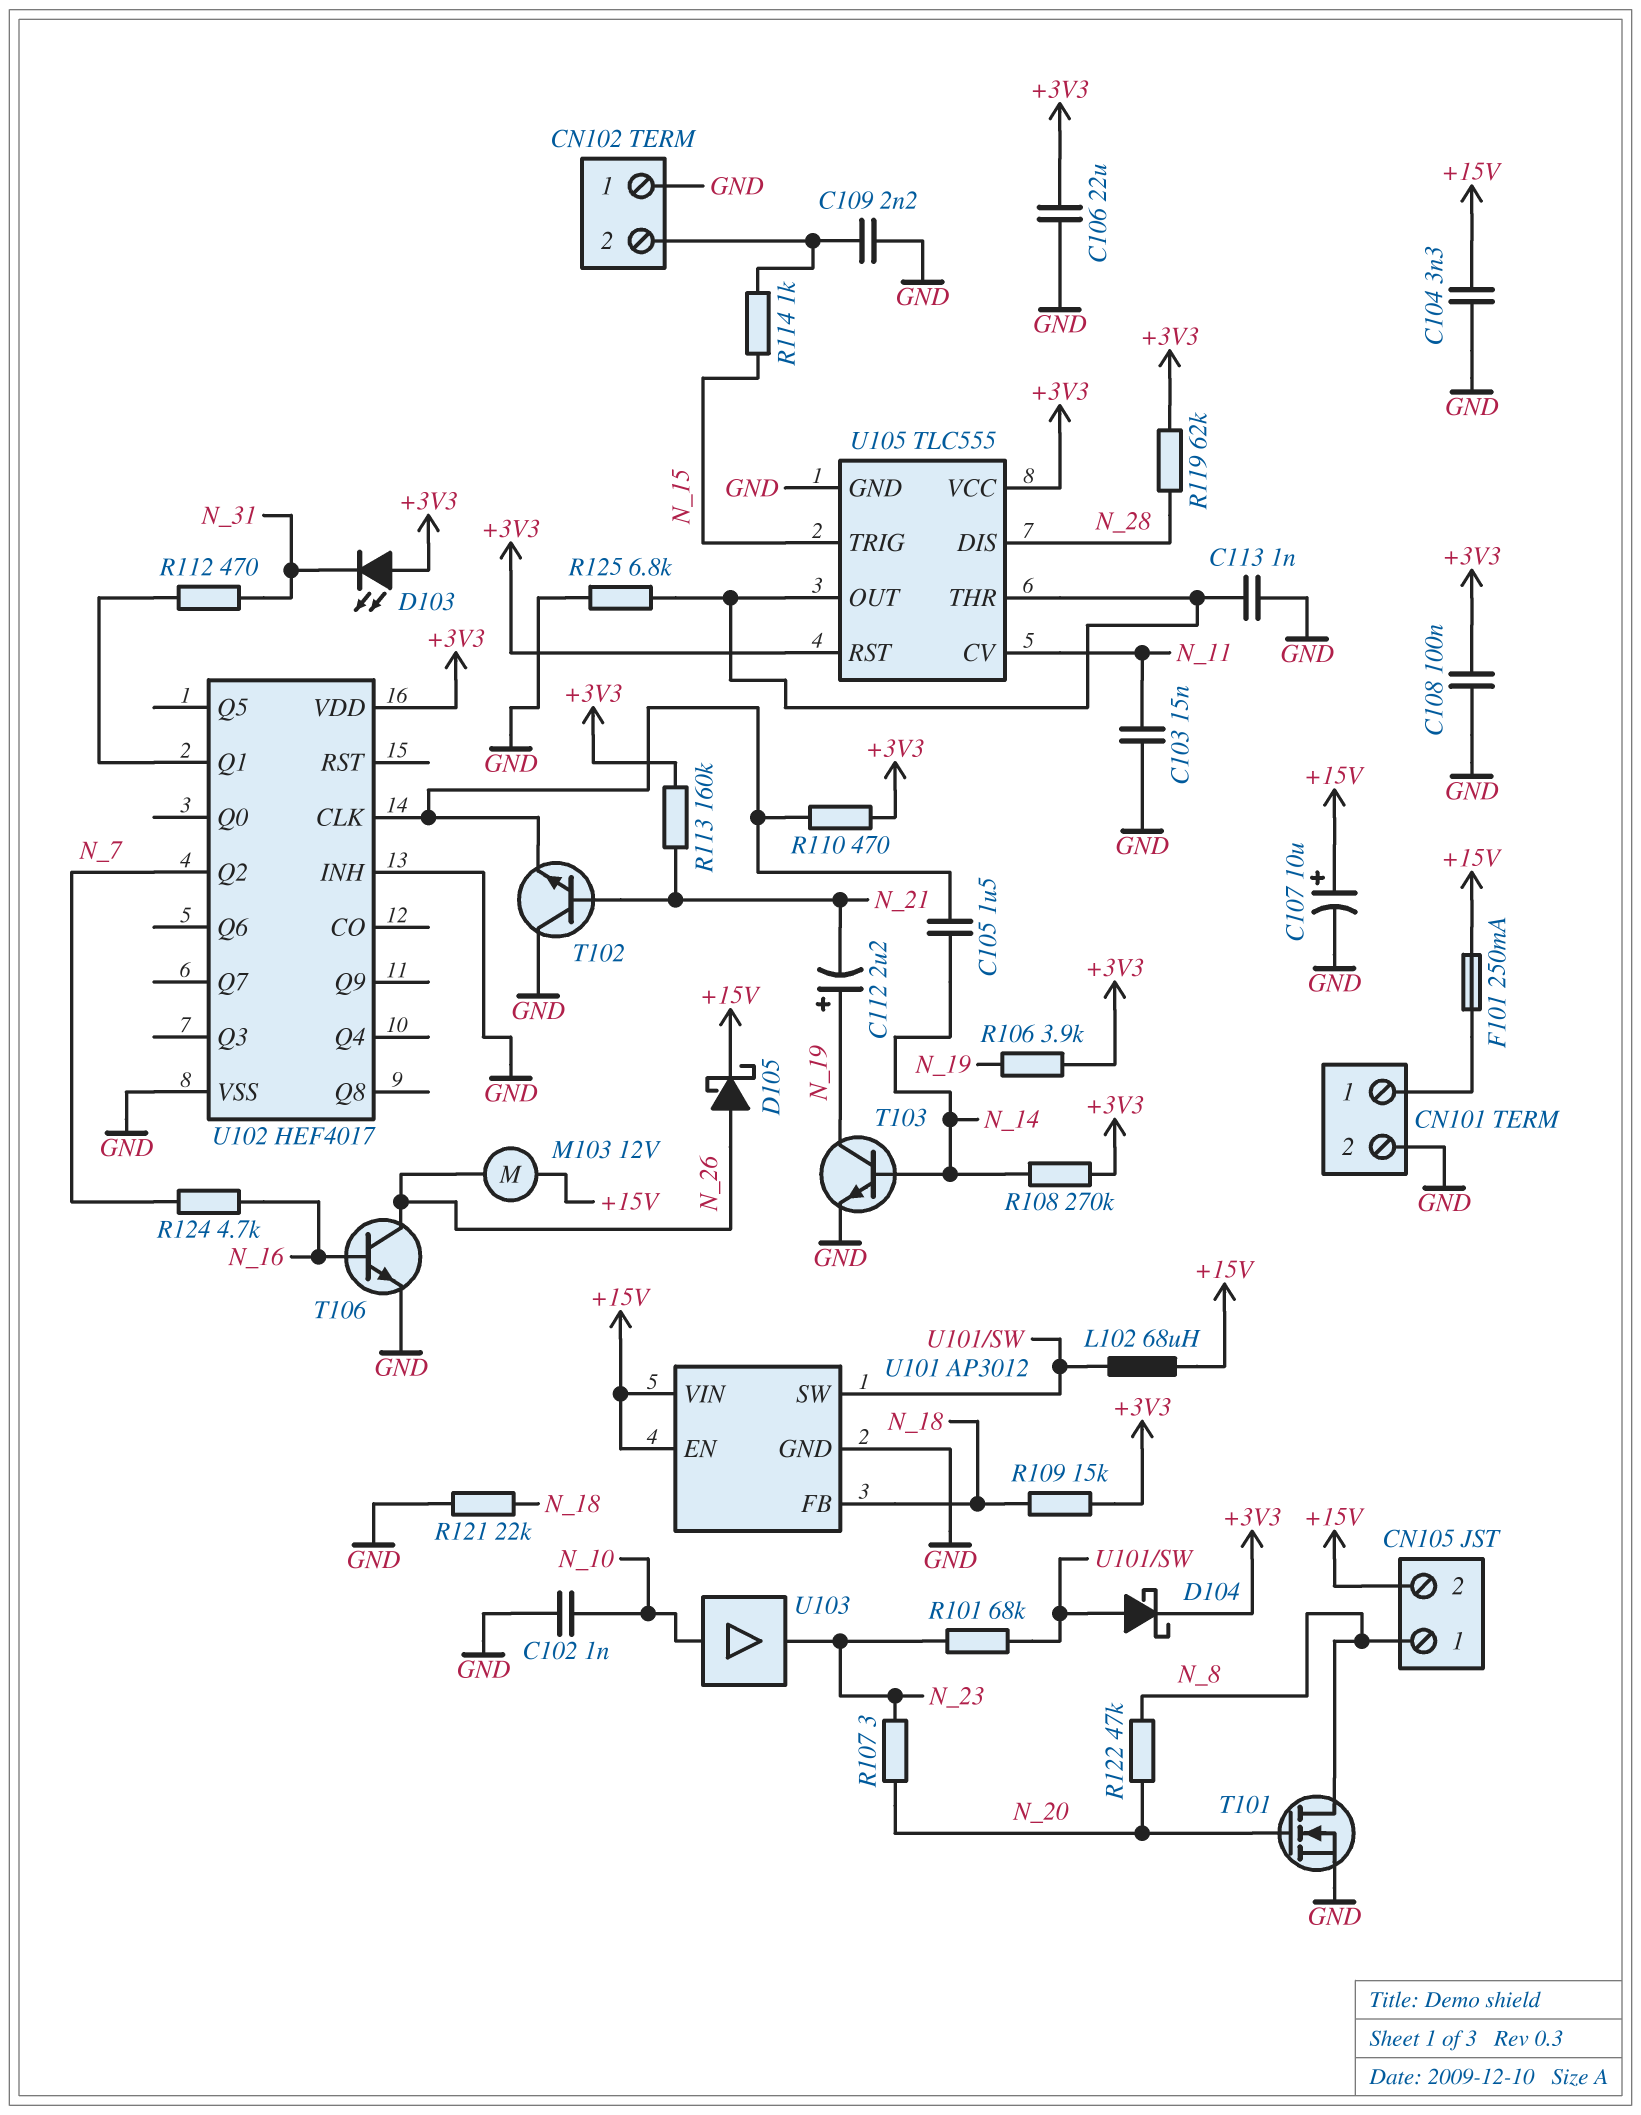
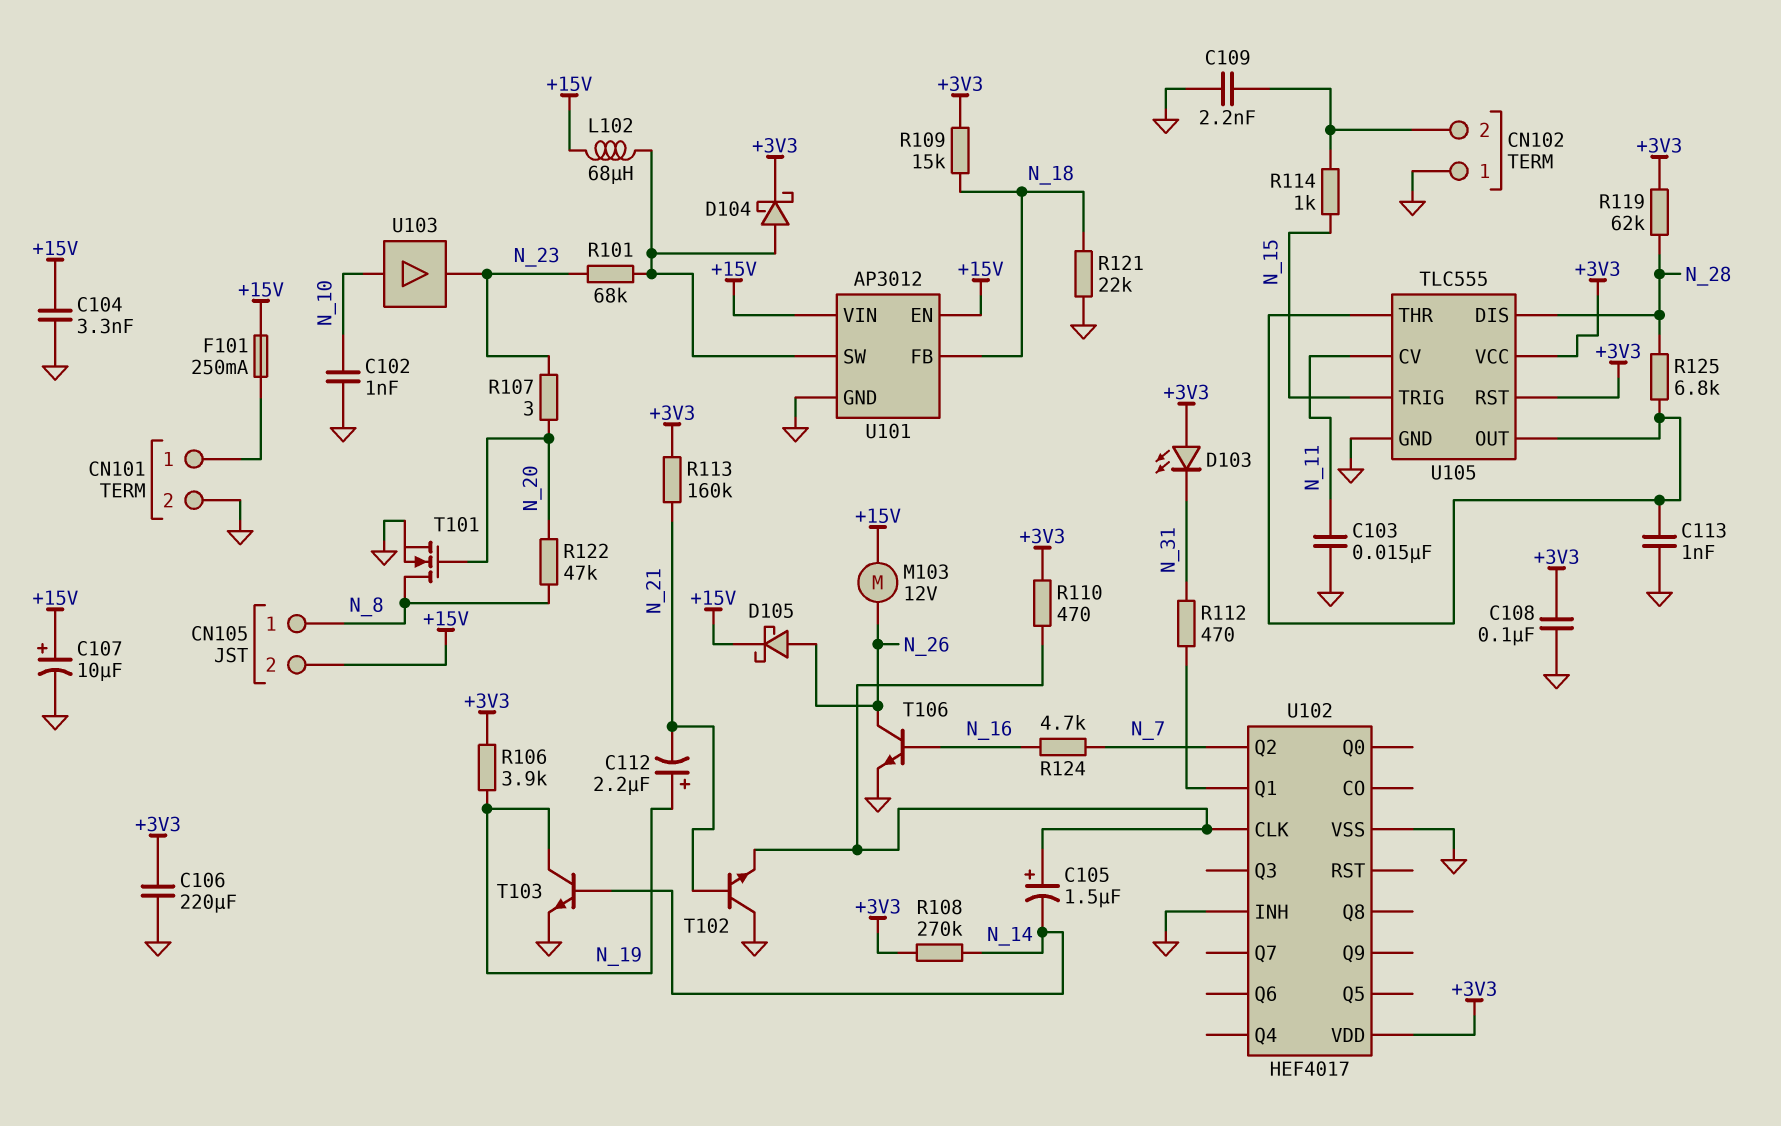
C105: 1.5uF (N_14, U102/CLK) -> 1.5uF (plus U102/CLK, minus N_14)
C106: 22uF (+3V3, GND) -> 220uF (+3V3, GND)
R125: 6.8k (GND, U105/OUT) -> 6.8k (N_28, U105/OUT)

